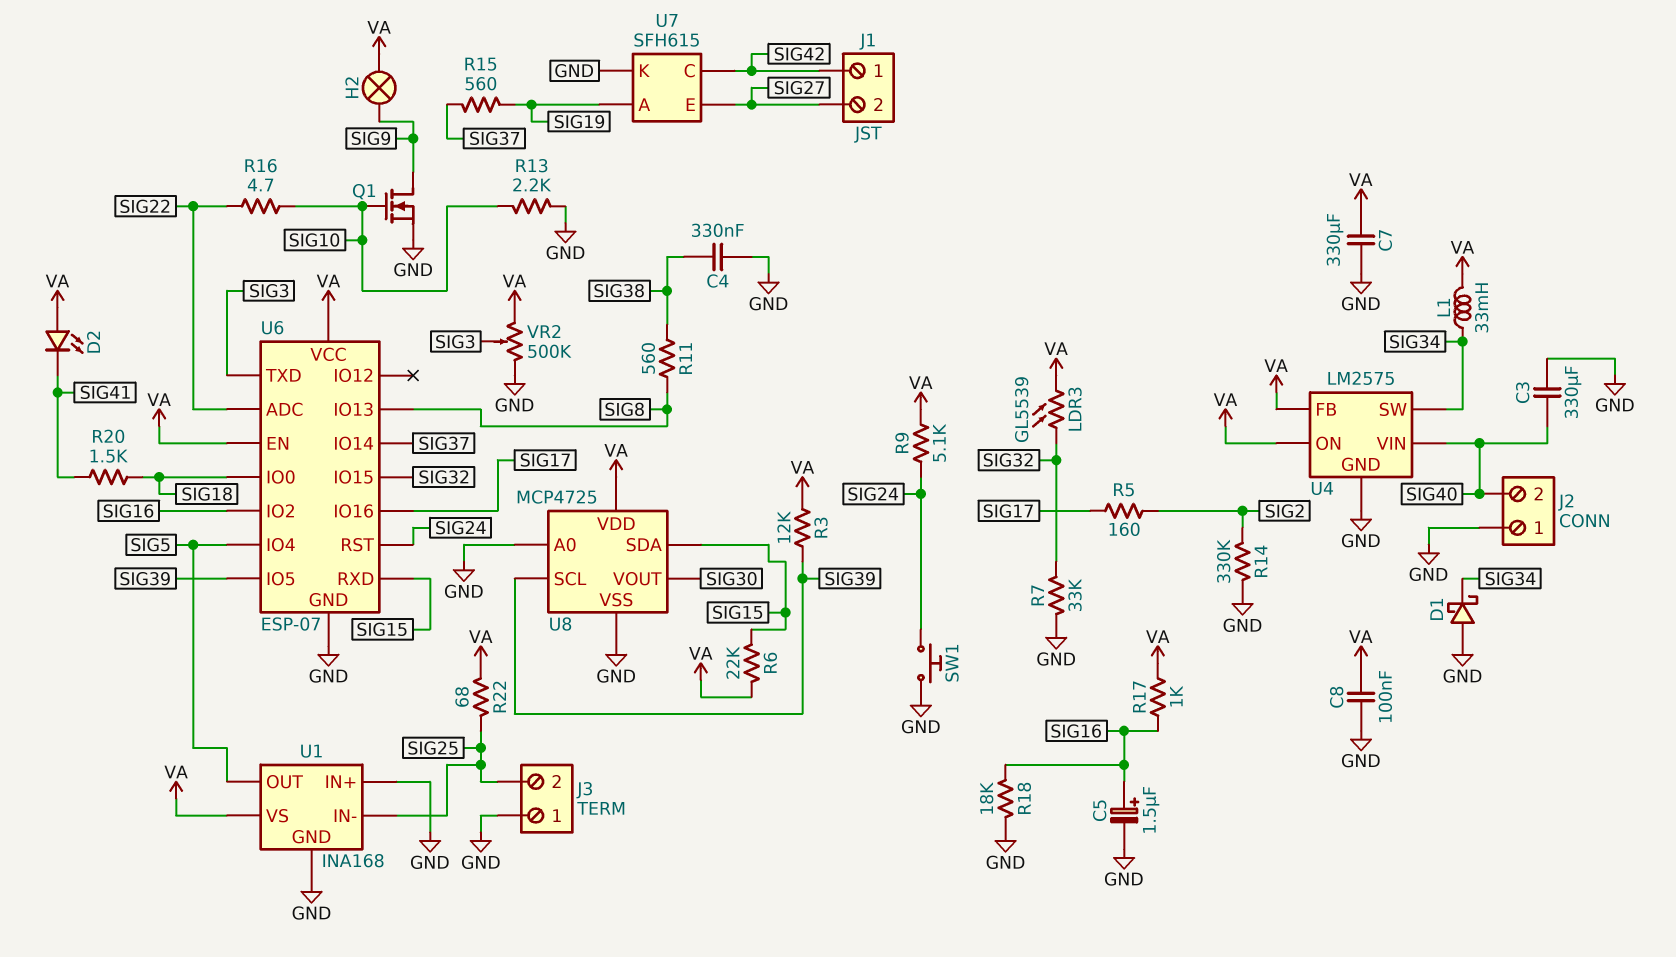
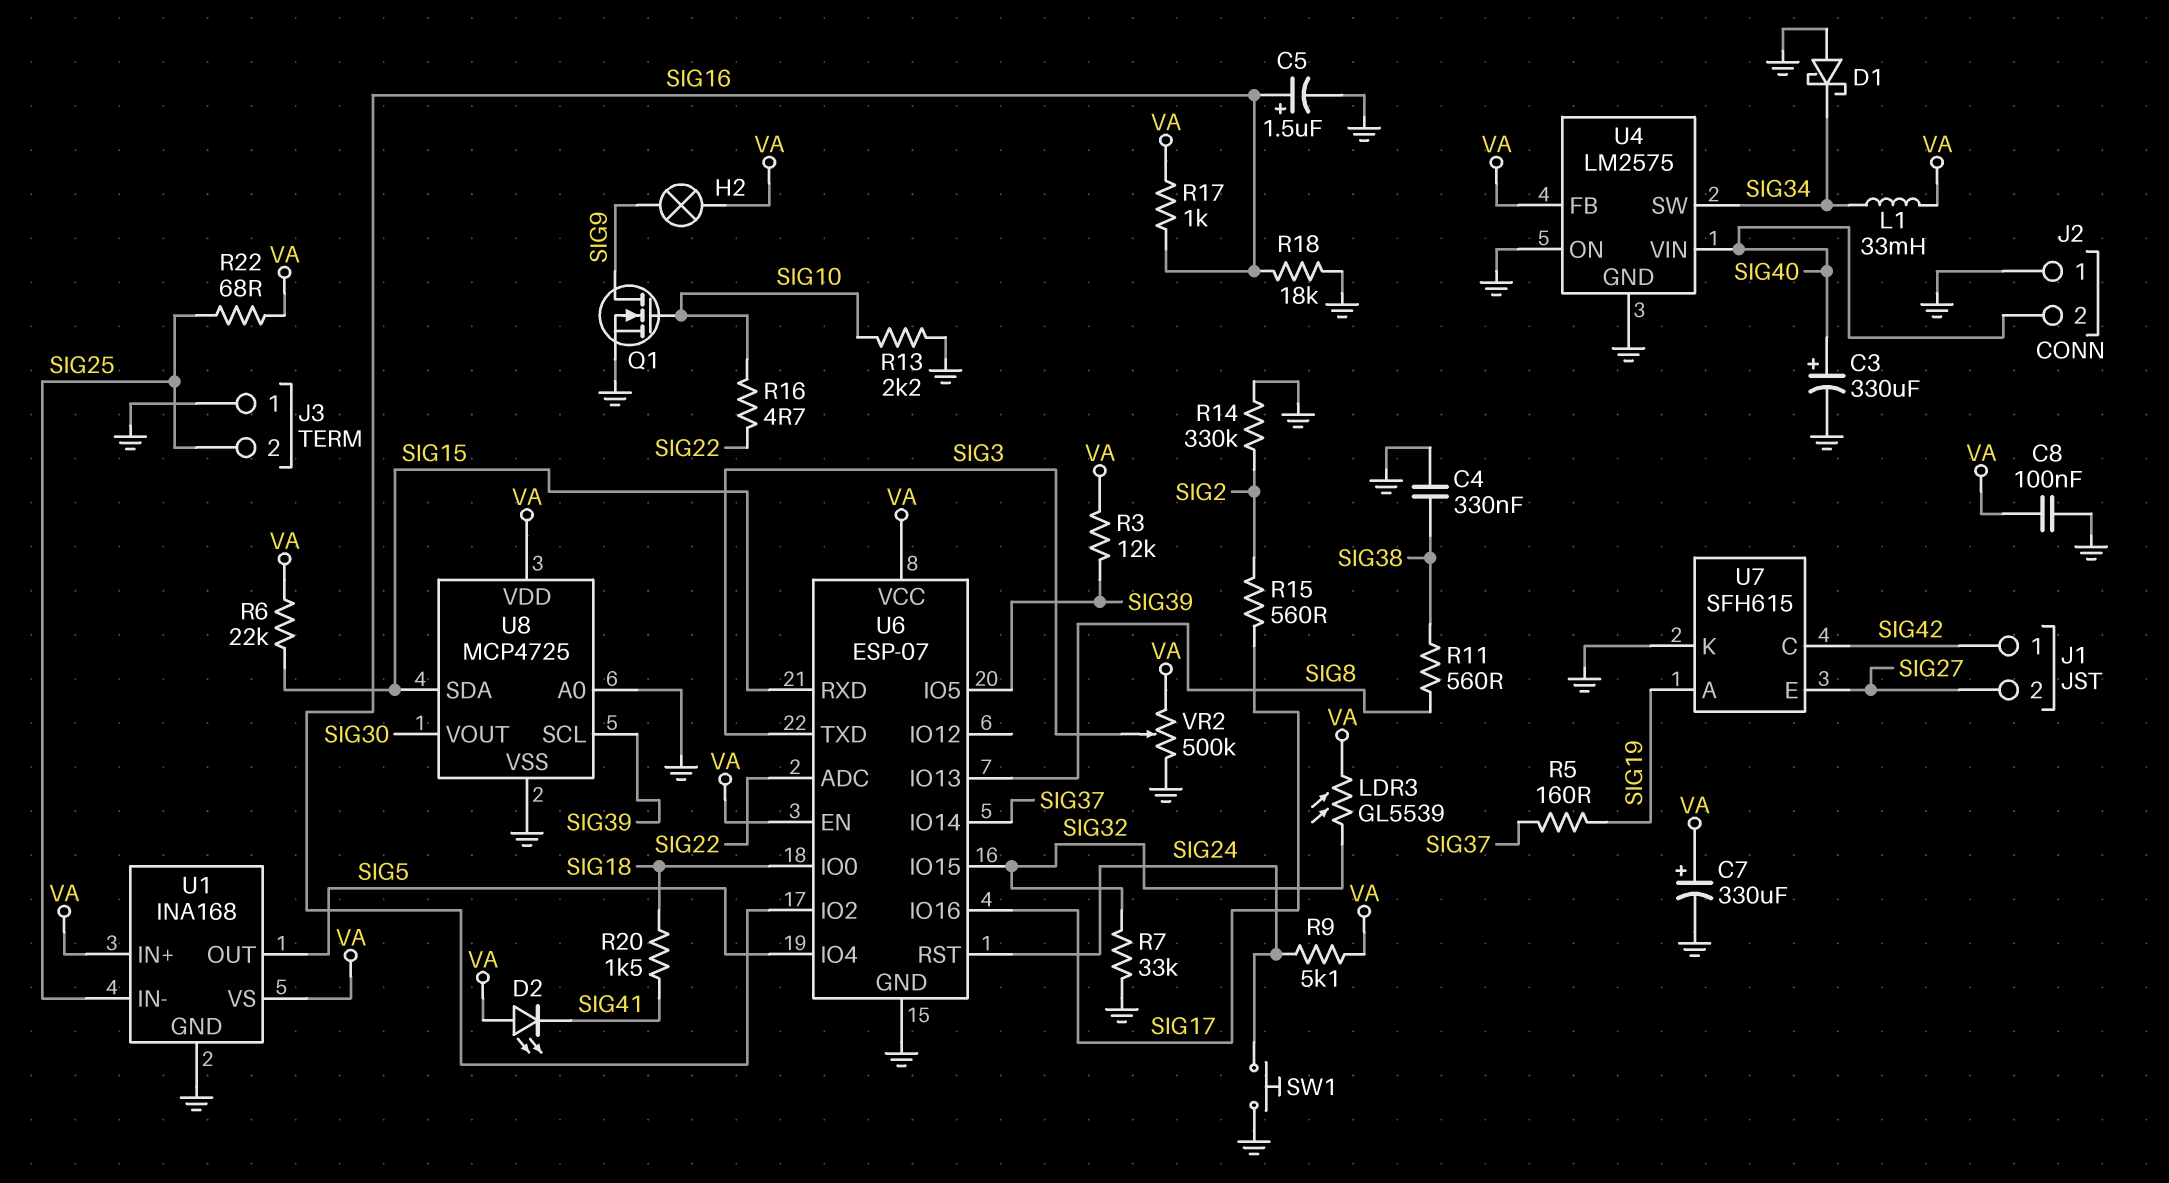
C3: 330uF (GND, SIG40) -> 330uF (plus SIG40, minus GND)
C7: 330uF (GND, VA) -> 330uF (plus VA, minus GND)
R5: 160 (SIG2, SIG17) -> 160 (SIG19, SIG37)
R15: 560 (SIG19, SIG37) -> 560 (SIG2, SIG17)
U1 pin IN+: GND -> VA
U4 pin ON: VA -> GND

